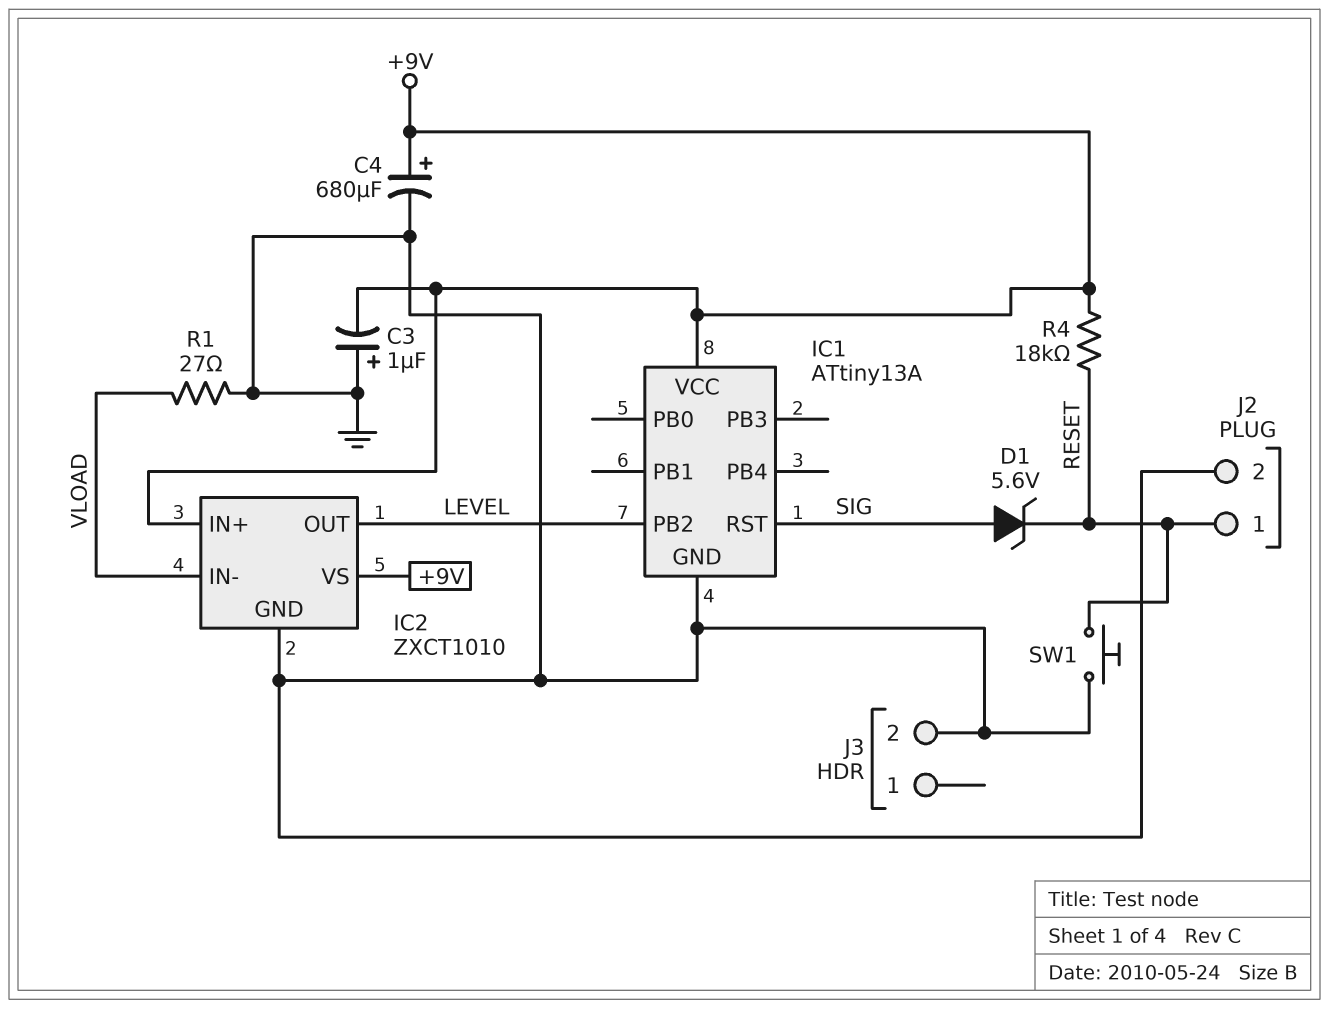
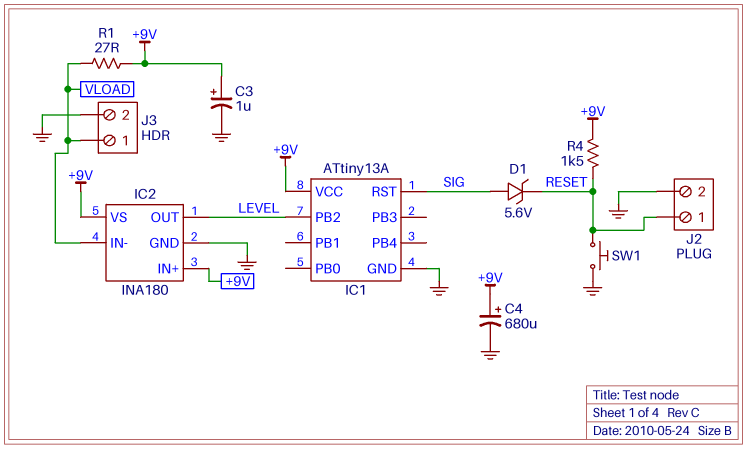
C3: 1uF (plus GND, minus +9V) -> 1uF (plus +9V, minus GND)
IC2: ZXCT1010 -> INA180
J3 pin 1: none -> VLOAD
R1: 27 (GND, VLOAD) -> 27 (+9V, VLOAD)
R4: 18k (+9V, RESET) -> 1.5k (+9V, RESET)

